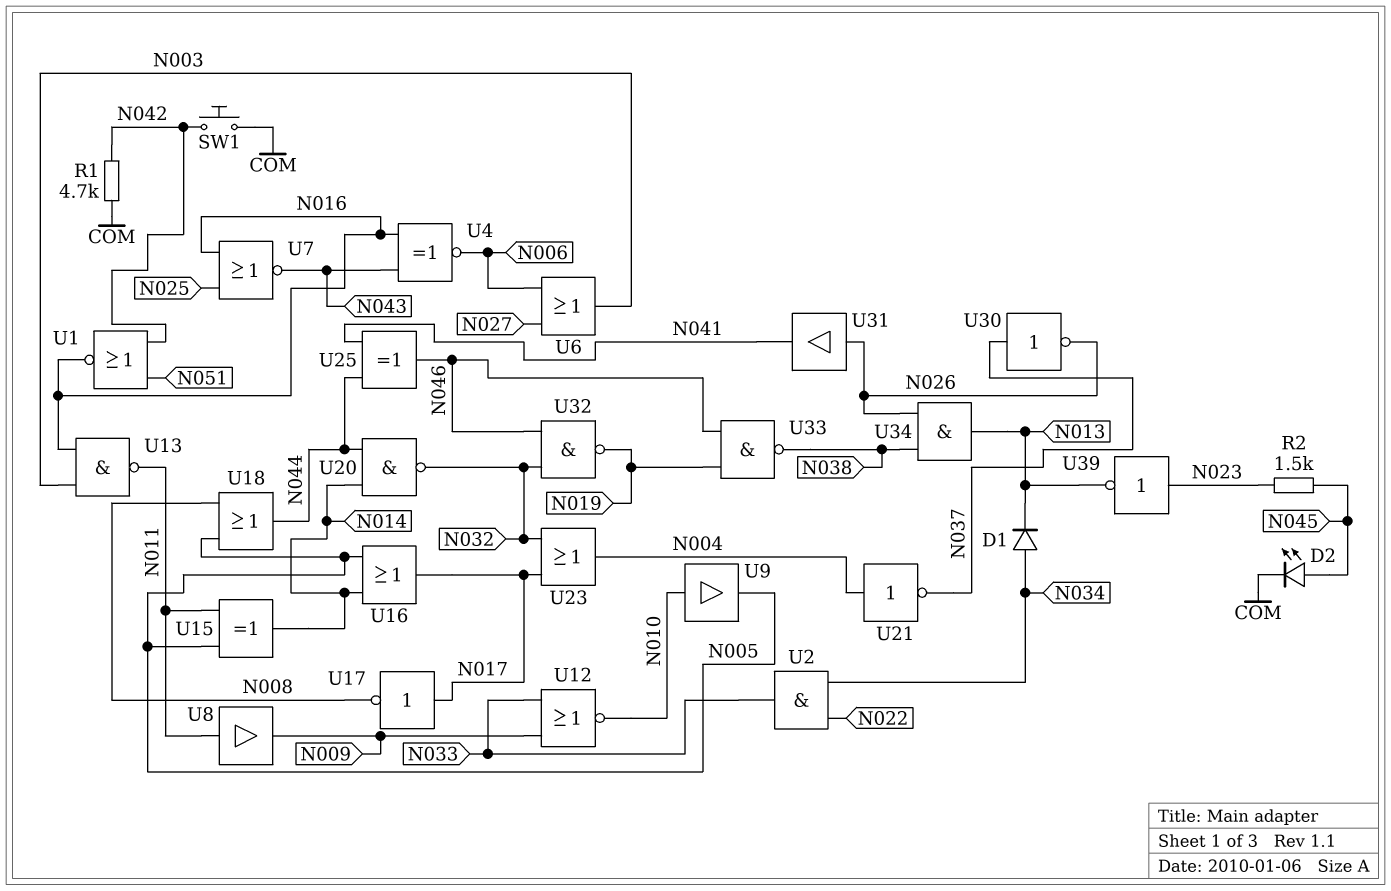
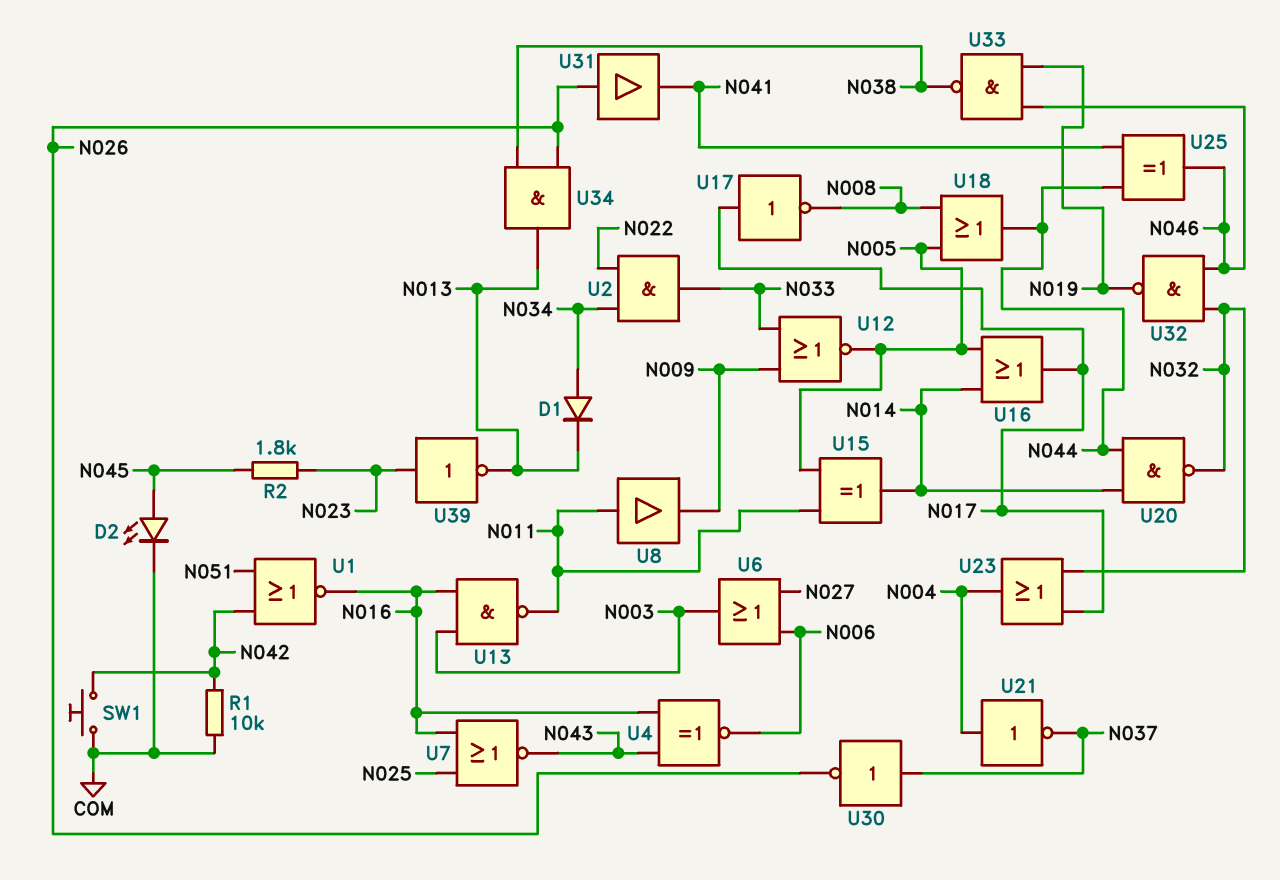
R1: 4.7k (COM, N042) -> 10k (COM, N042)
R2: 1.5k (N023, N045) -> 1.8k (N023, N045)
U9: buffer (in N010, out N005) -> none
U12: NOR (in N009, in N033, out N010) -> NOR (in N009, in N033, out N005)

